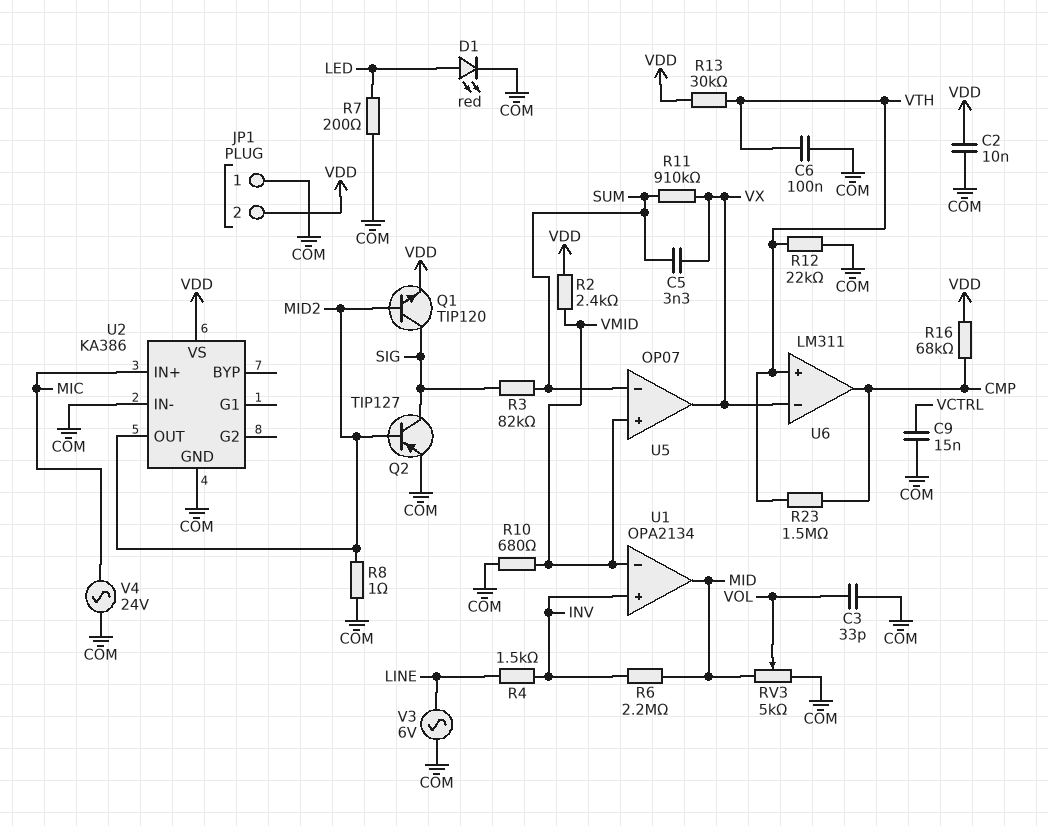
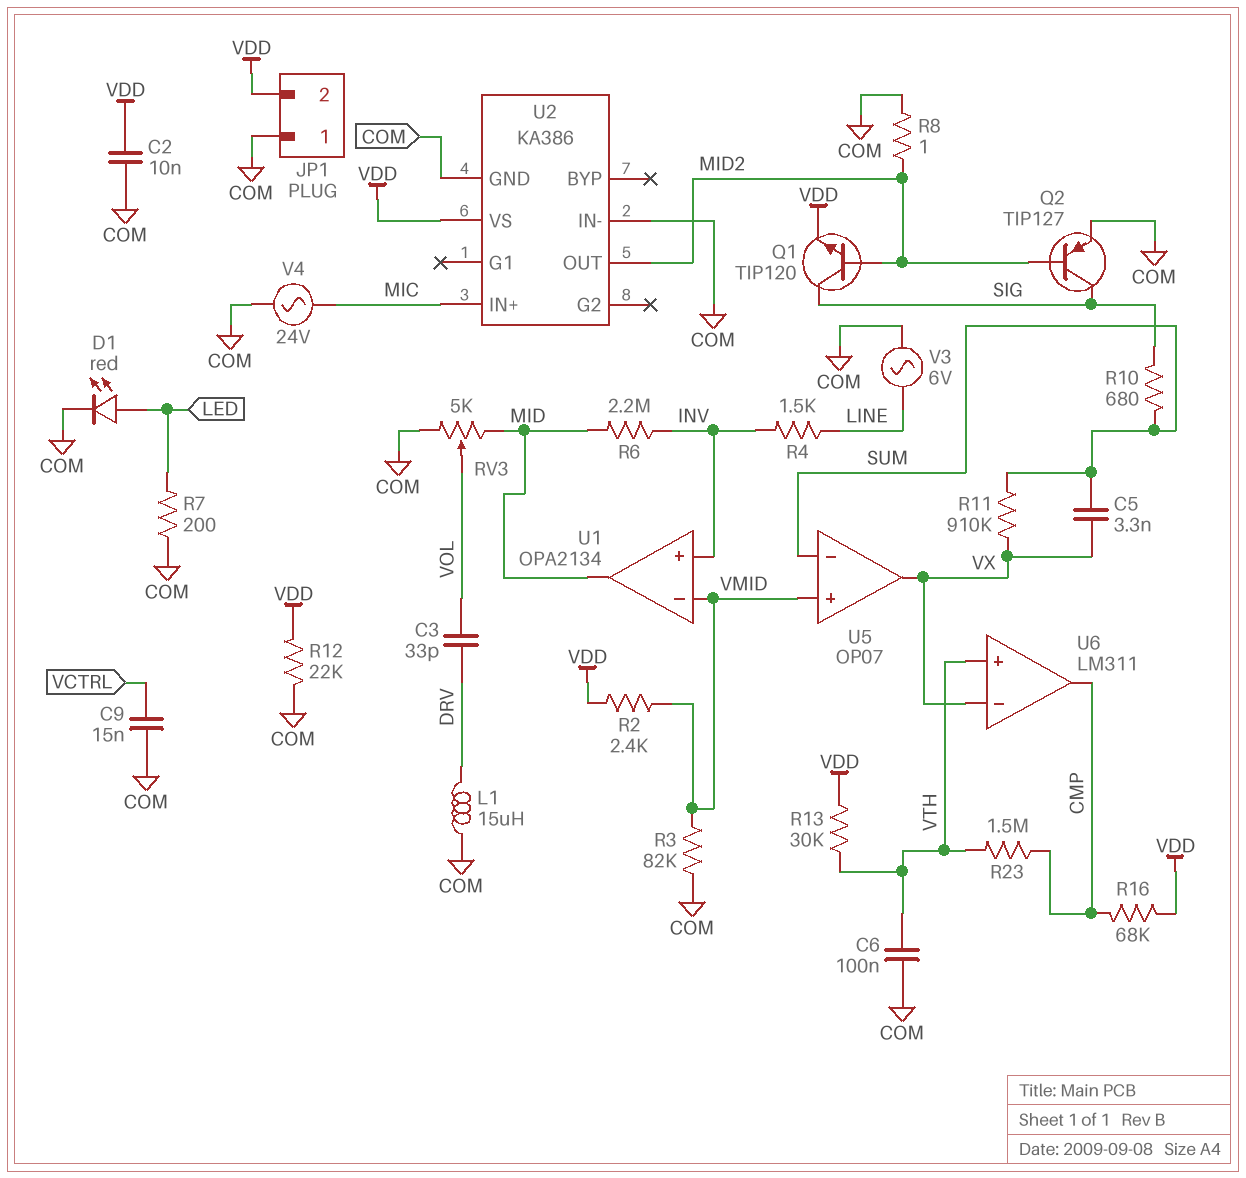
C3: 33pF (COM, VOL) -> 33pF (DRV, VOL)
L1: none -> 15uH (COM, DRV)
R3: 82k (SIG, SUM) -> 82k (COM, VMID)
R10: 680 (COM, VMID) -> 680 (SIG, SUM)
R12: 22k (COM, VTH) -> 22k (COM, VDD)

